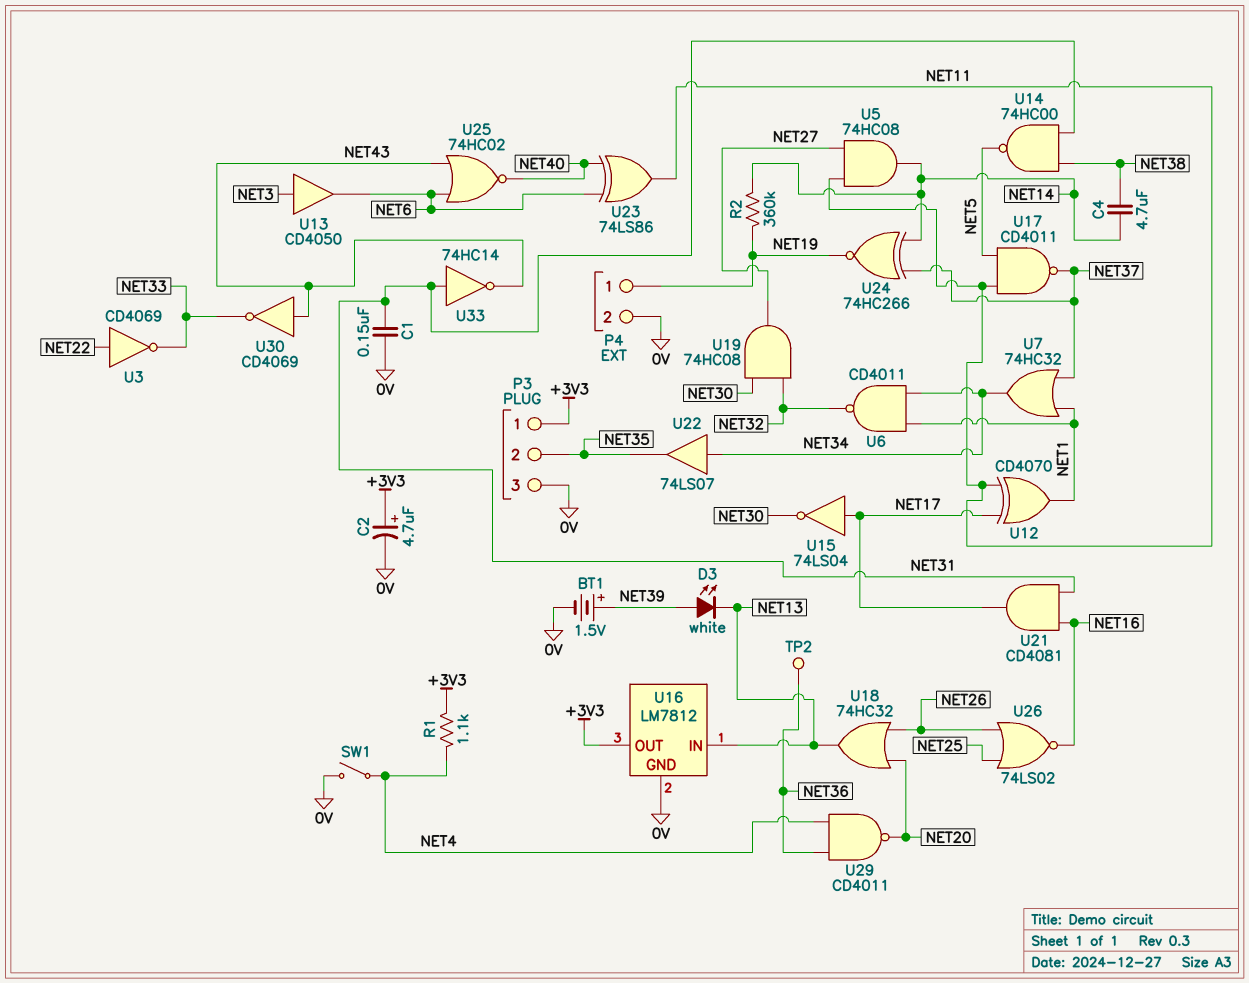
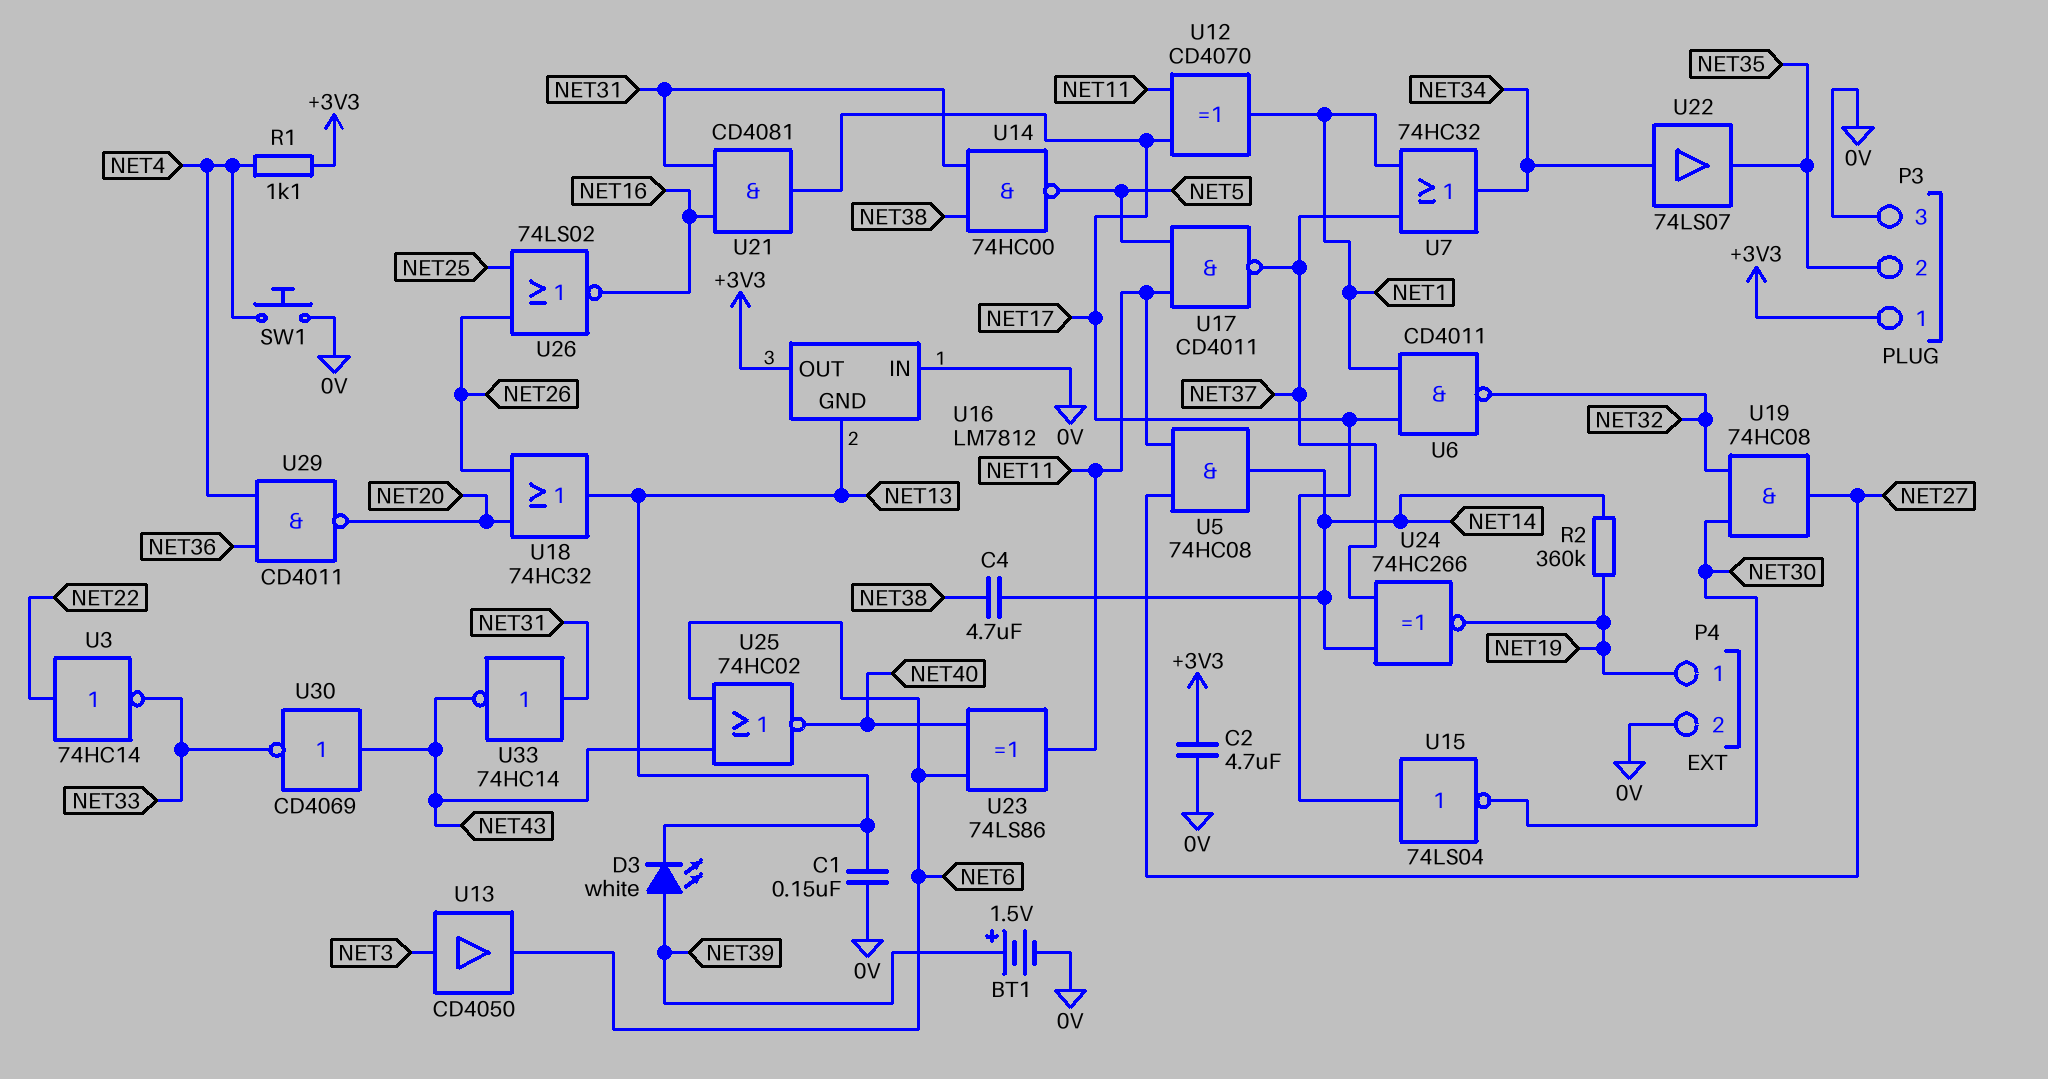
C1: 150nF (0V, NET31) -> 150nF (0V, NET13)
C2: 4.7uF (plus +3V3, minus 0V) -> 4.7uF (+3V3, 0V)
SW1: switch (0V, NET4) -> button (0V, NET4)
TP2: test point (NET36) -> none
U3: NOT CD4069 (in NET22, out NET33) -> NOT 74HC14 (in NET22, out NET33)
U6: NAND CD4011 (in NET1, in NET34, out NET32) -> NAND CD4011 (in NET1, in NET17, out NET32)
U16 pin GND: 0V -> NET13
U16 pin IN: NET13 -> 0V

